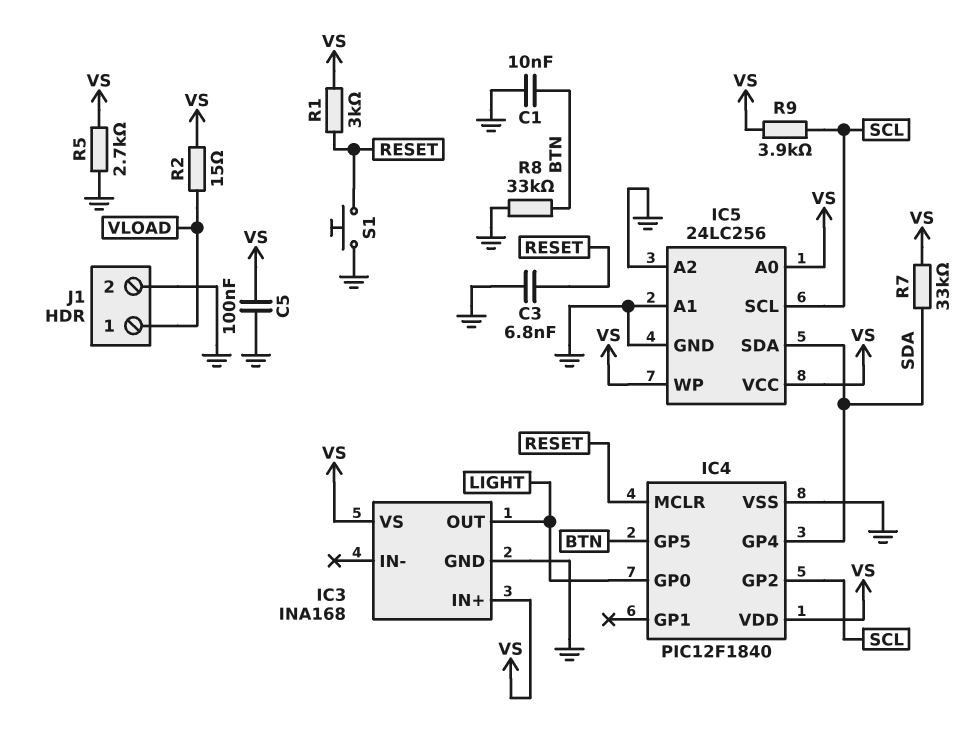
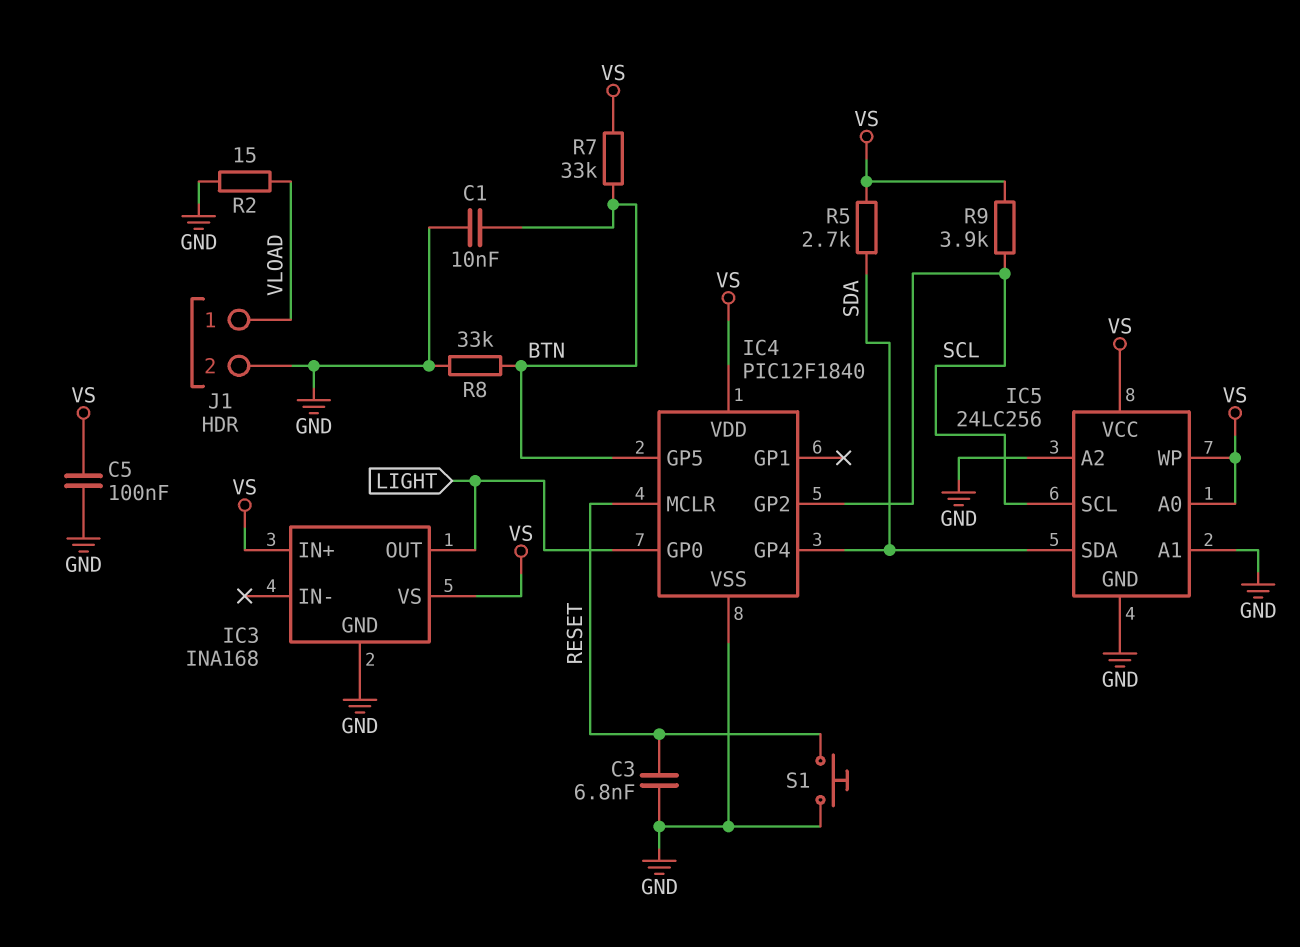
R1: 3k (RESET, VS) -> none
R2: 15 (VLOAD, VS) -> 15 (GND, VLOAD)
R5: 2.7k (GND, VS) -> 2.7k (SDA, VS)
R7: 33k (SDA, VS) -> 33k (BTN, VS)

